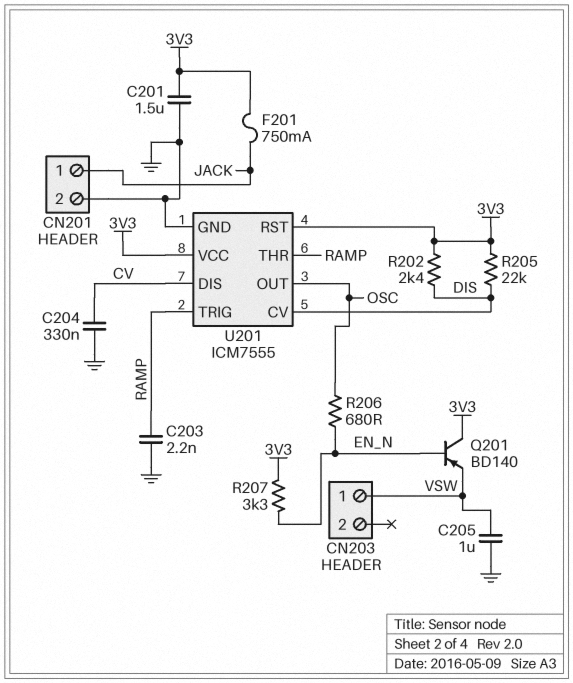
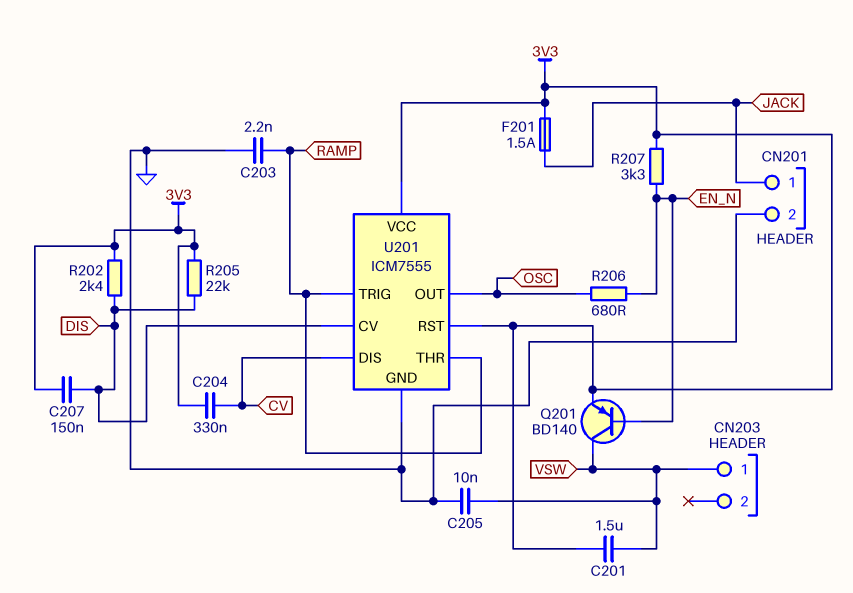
C201: 1.5uF (3V3, GND) -> 1.5uF (3V3, VSW)
C204: 330nF (CV, GND) -> 330nF (3V3, CV)
C205: 1uF (GND, VSW) -> 10nF (GND, VSW)
C207: none -> 150nF (3V3, DIS)
F201: 750mA (3V3, JACK) -> 1.5A (3V3, JACK)
Q201: PNP BD140 (B EN_N, C 3V3, E VSW) -> PNP BD140 (B EN_N, C VSW, E 3V3)

